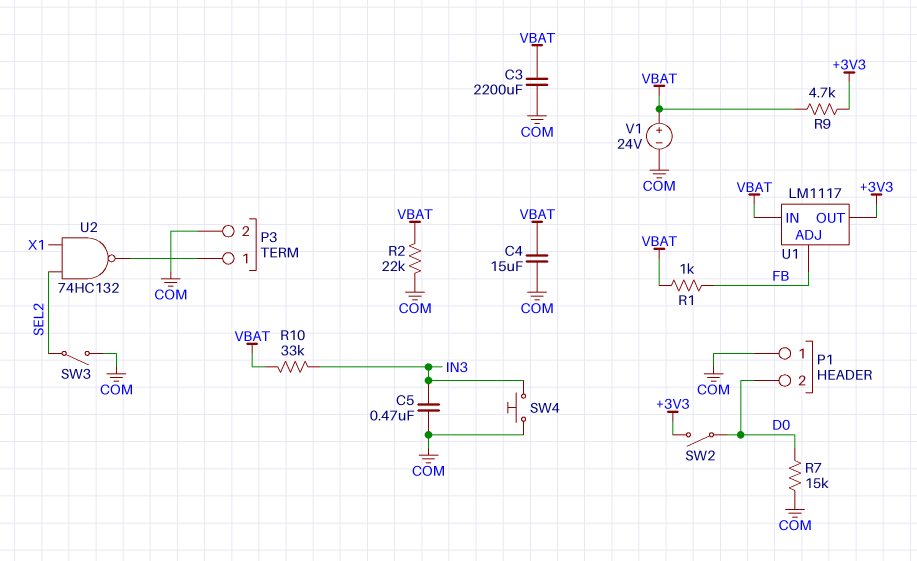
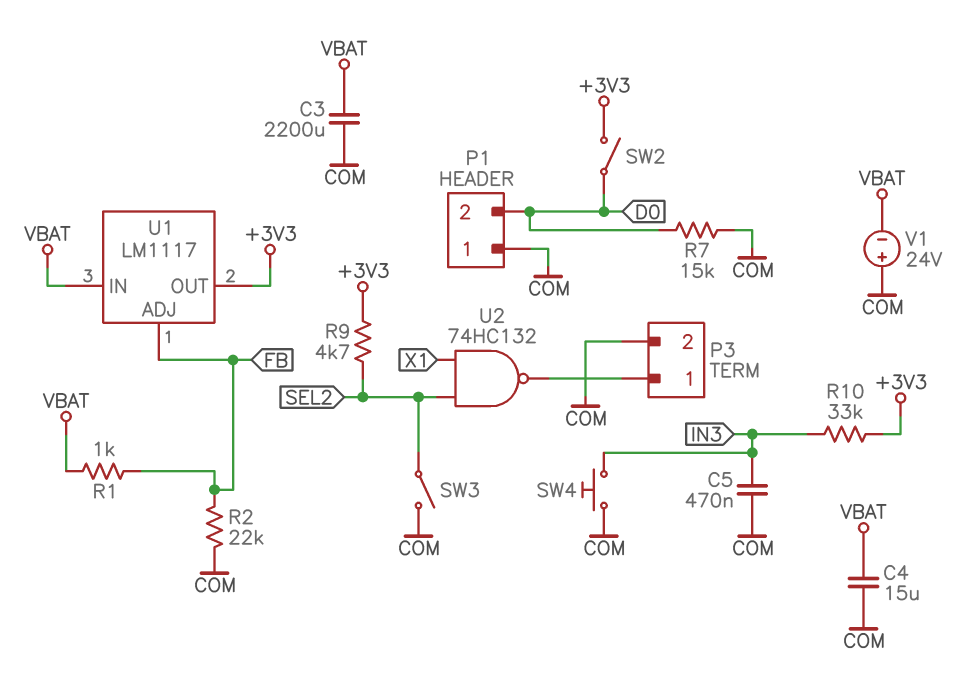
R2: 22k (COM, VBAT) -> 22k (COM, FB)
R9: 4.7k (+3V3, VBAT) -> 4.7k (+3V3, SEL2)
R10: 33k (IN3, VBAT) -> 33k (+3V3, IN3)
V1: 24V (plus VBAT, minus COM) -> 24V (plus COM, minus VBAT)

